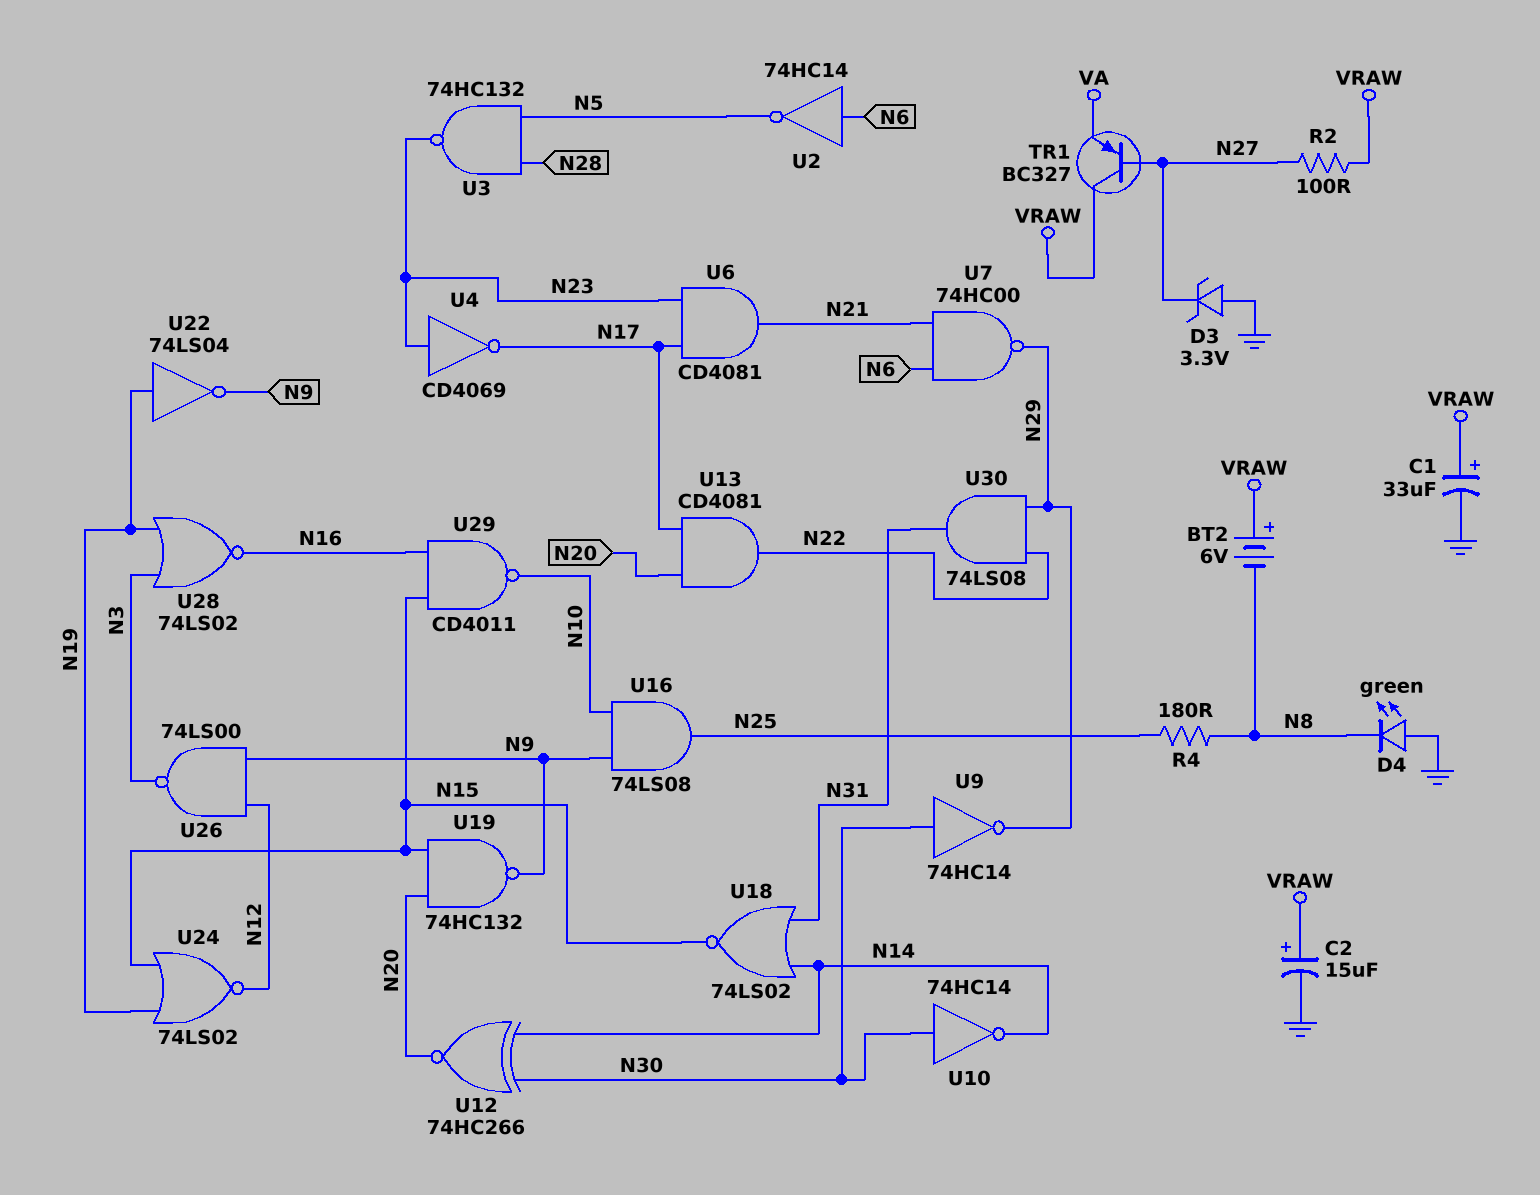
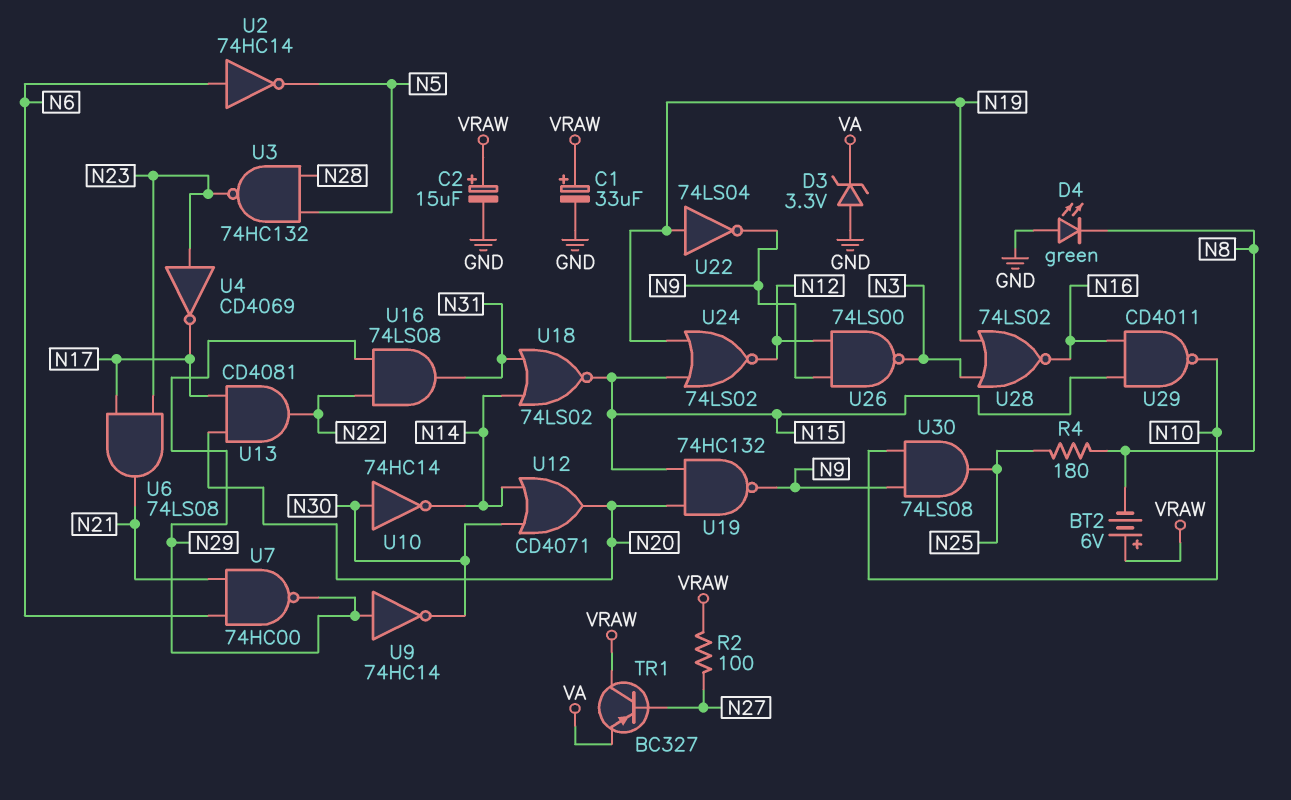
D3: zener 3.3V (A GND, K N27) -> zener 3.3V (A GND, K VA)
U6: AND CD4081 (in N17, in N23, out N21) -> AND 74LS08 (in N17, in N23, out N21)
U9: NOT 74HC14 (in N30, out N29) -> NOT 74HC14 (in N29, out N30)
U12: XNOR 74HC266 (in N14, in N30, out N20) -> OR CD4071 (in N14, in N30, out N20)
U16: AND 74LS08 (in N9, in N10, out N25) -> AND 74LS08 (in N22, in N29, out N31)
U30: AND 74LS08 (in N22, in N29, out N31) -> AND 74LS08 (in N9, in N10, out N25)

